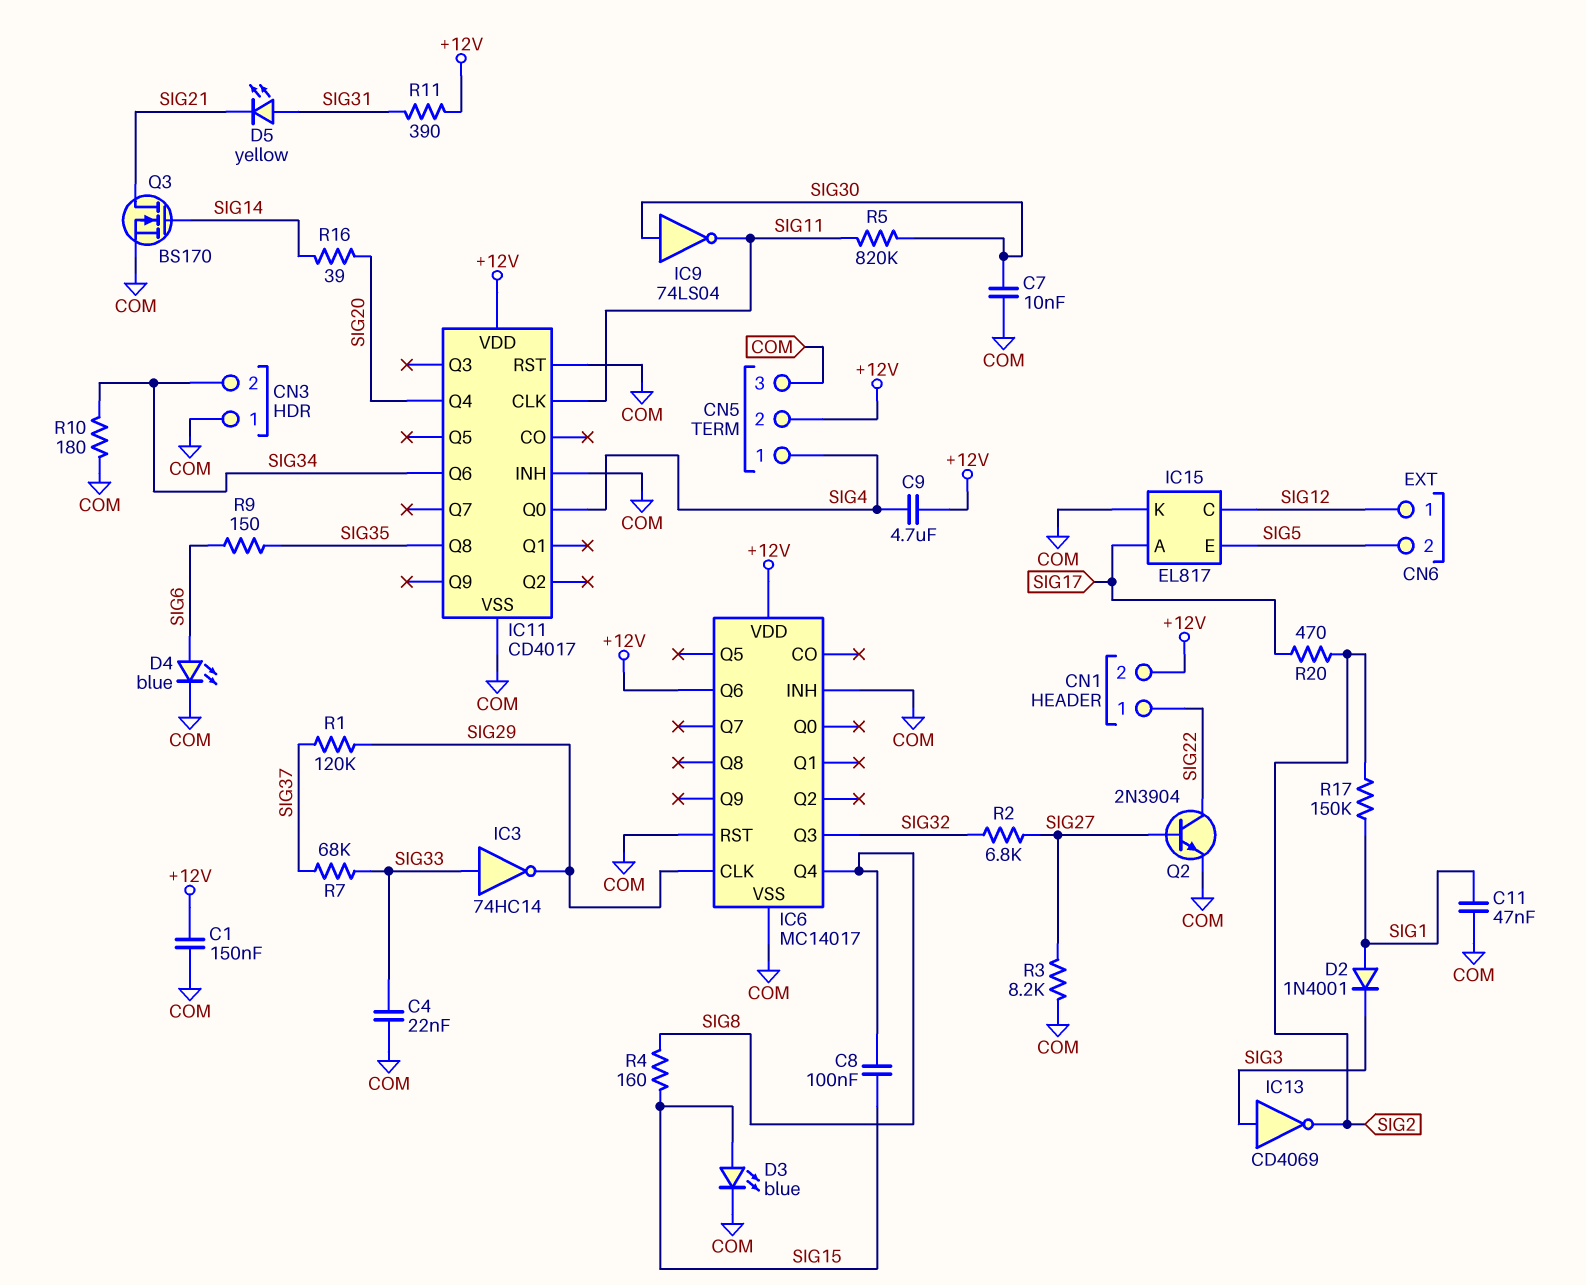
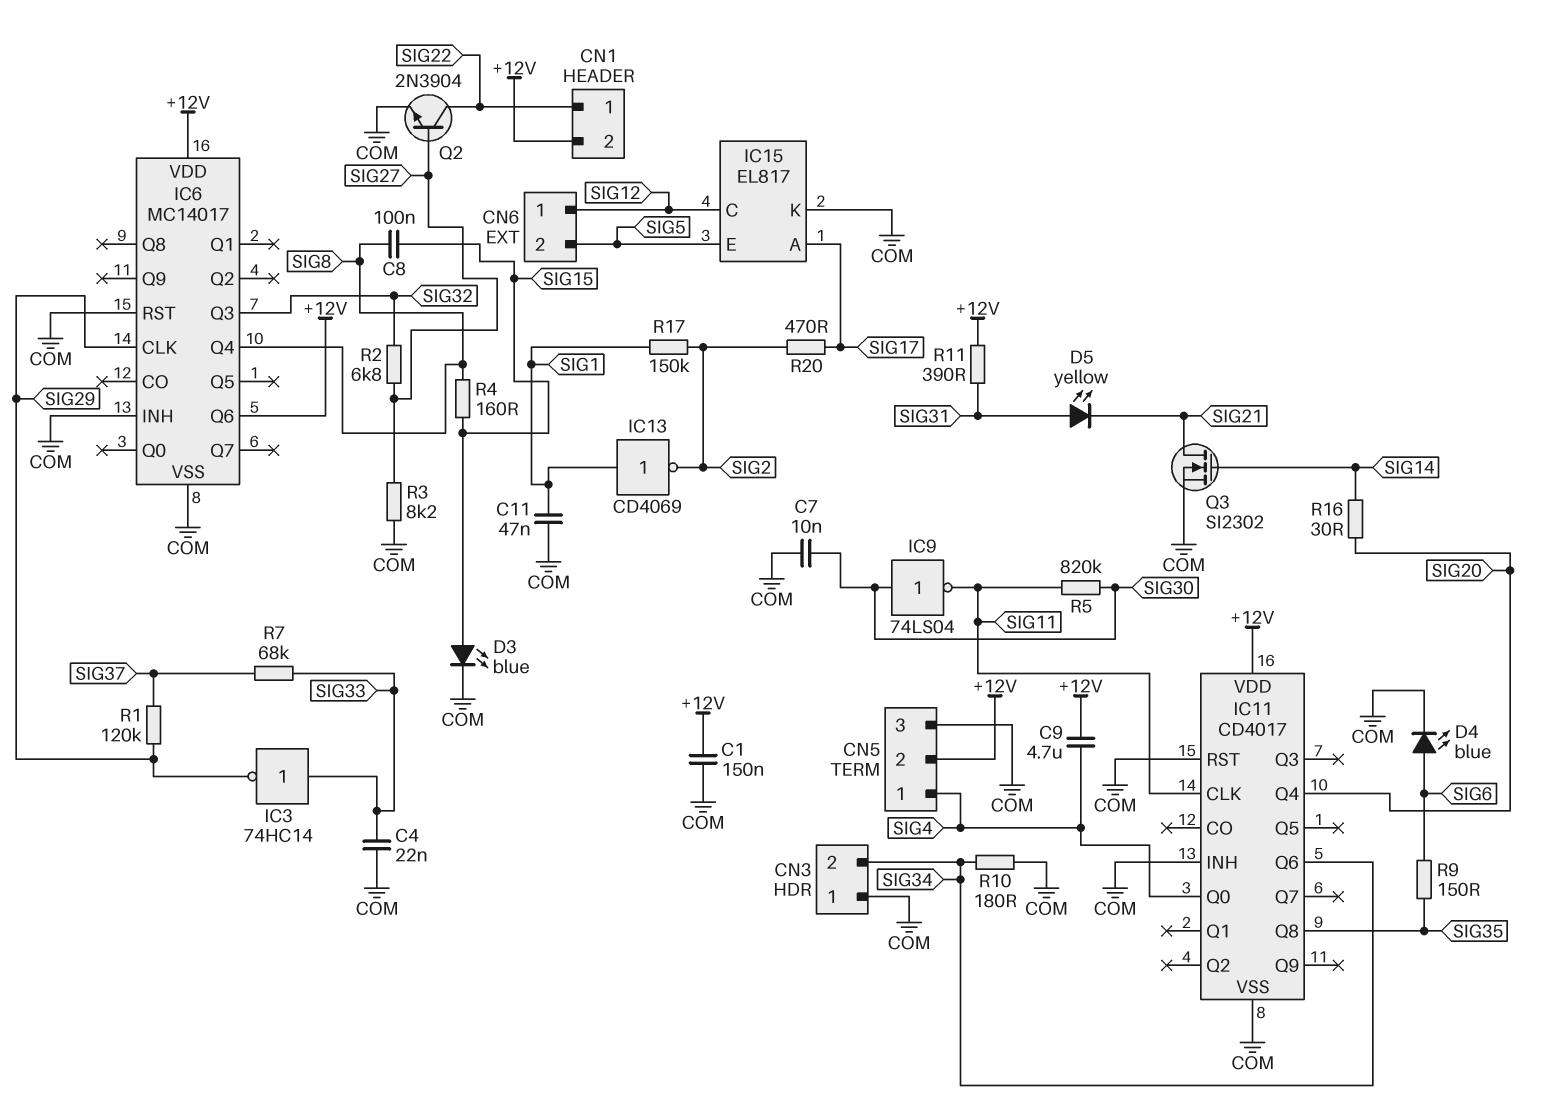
D2: diode 1N4001 (A SIG1, K SIG3) -> none
IC13: NOT CD4069 (in SIG3, out SIG2) -> NOT CD4069 (in SIG1, out SIG2)
Q3: NMOS BS170 (G SIG14, D SIG21, S COM) -> NMOS SI2302 (G SIG14, D SIG21, S COM)
R16: 39 (SIG14, SIG20) -> 30 (SIG14, SIG20)

